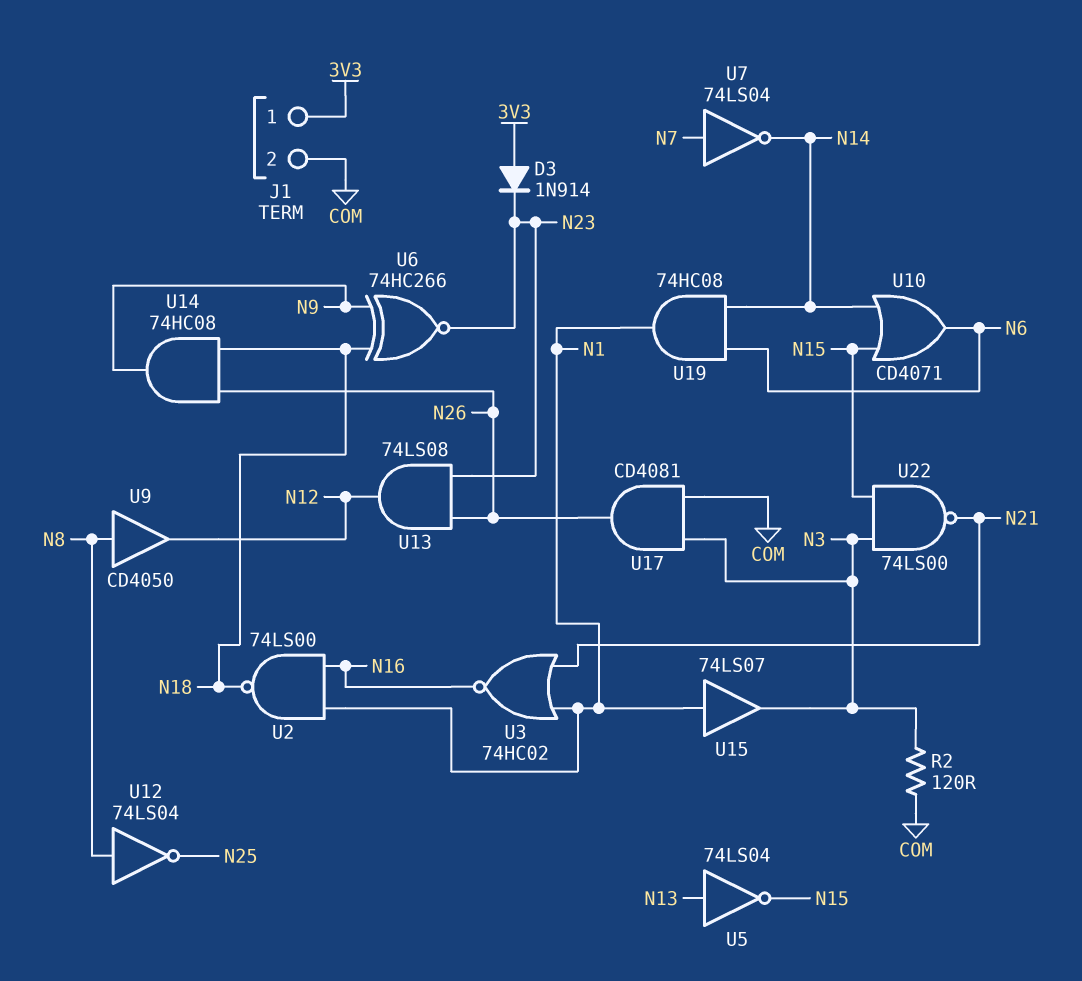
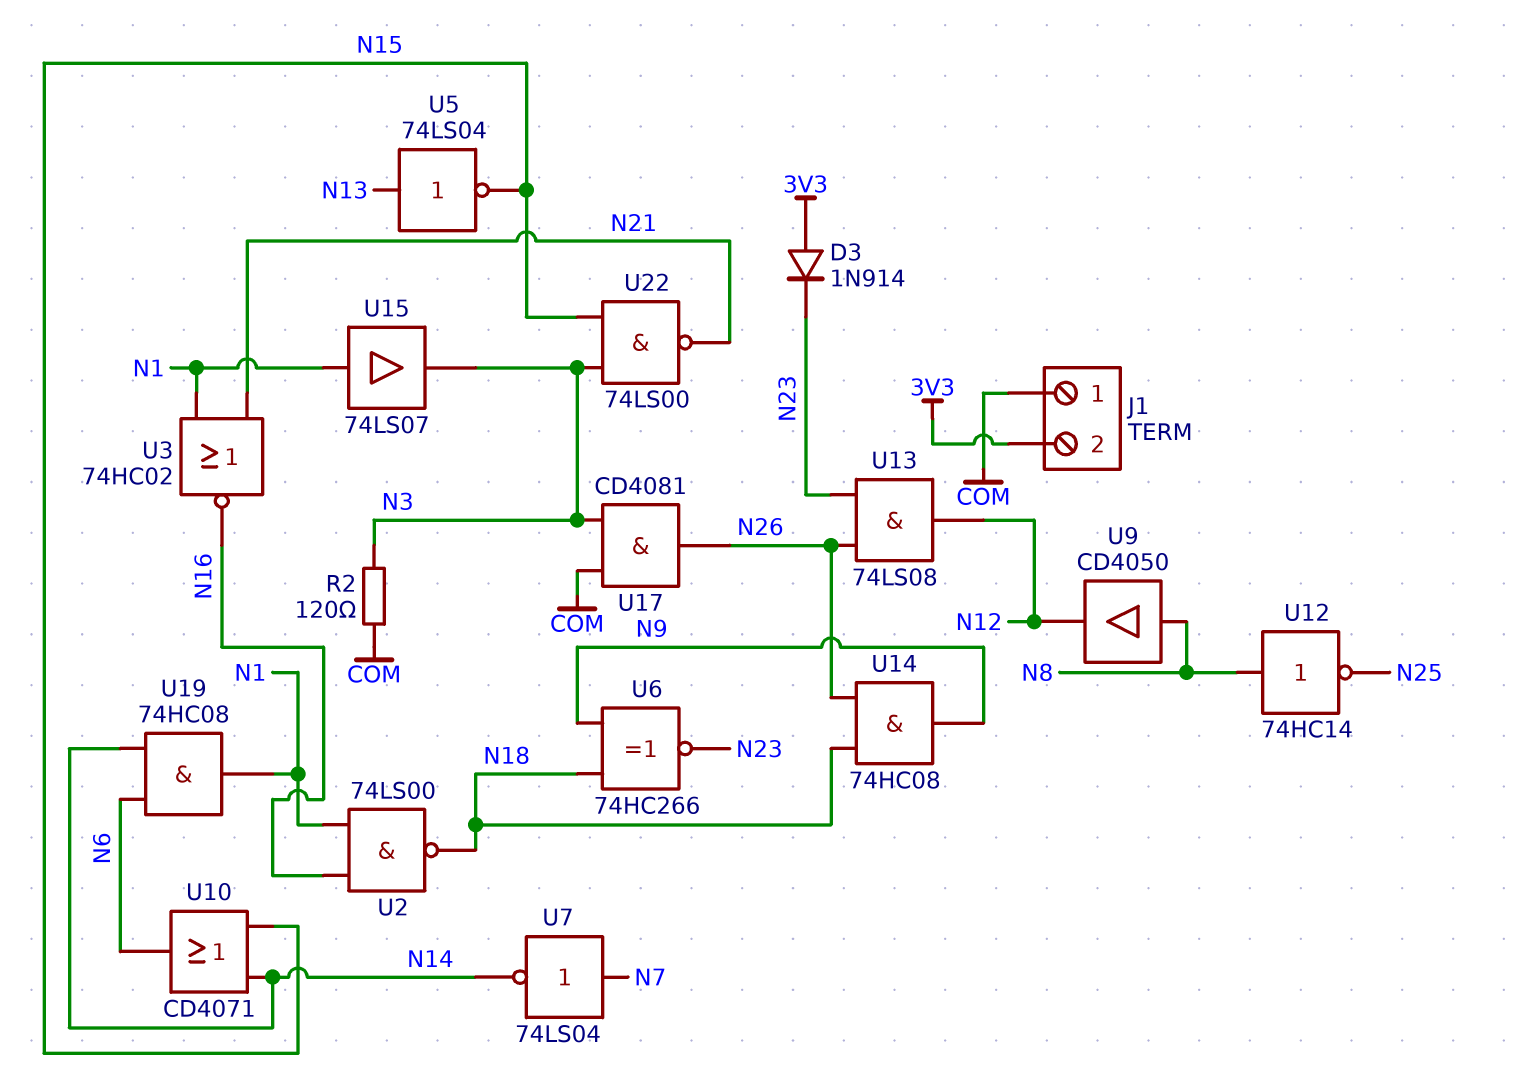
J1 pin 1: 3V3 -> COM
J1 pin 2: COM -> 3V3
U12: NOT 74LS04 (in N8, out N25) -> NOT 74HC14 (in N8, out N25)

